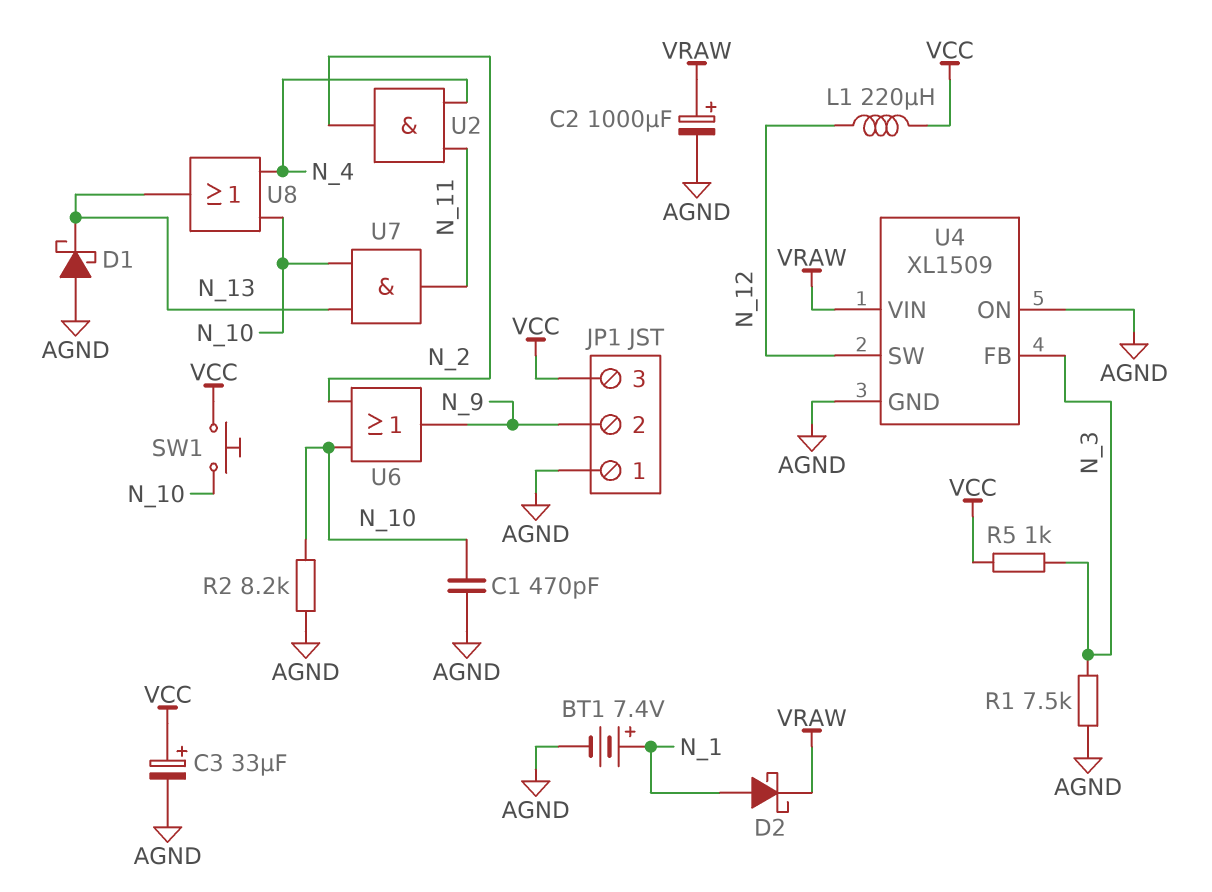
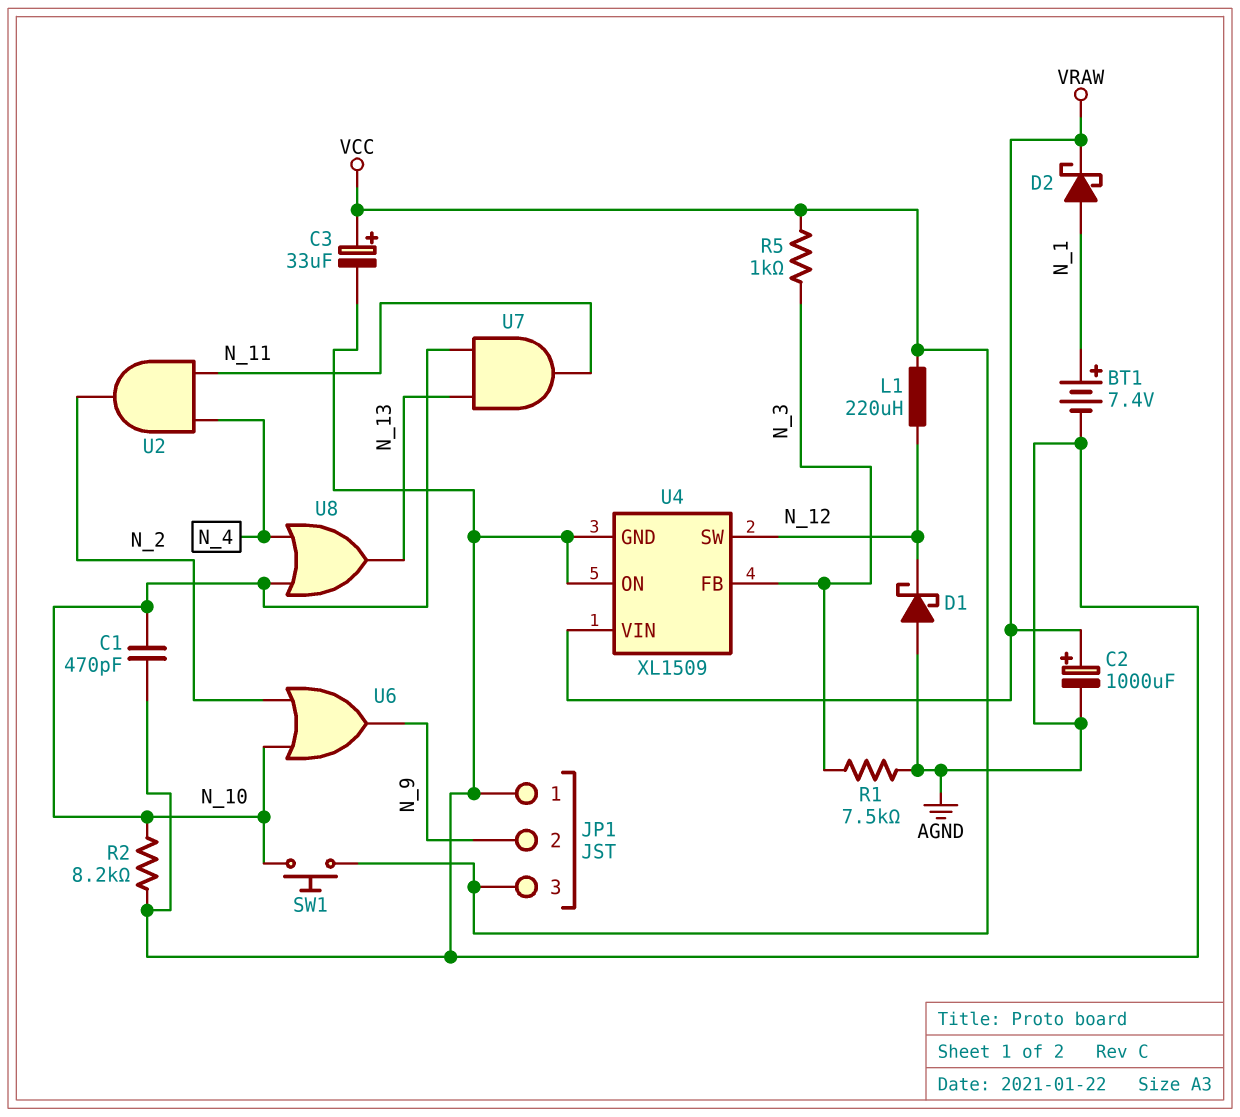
D1: schottky (A AGND, K N_13) -> schottky (A AGND, K N_12)

